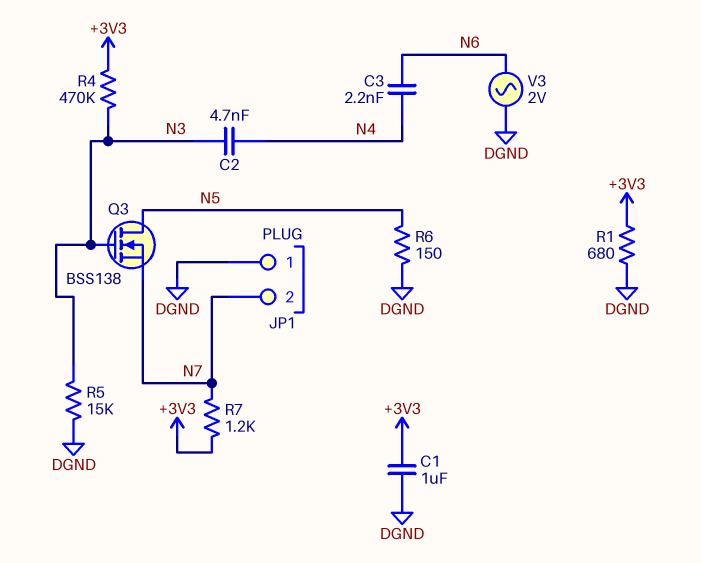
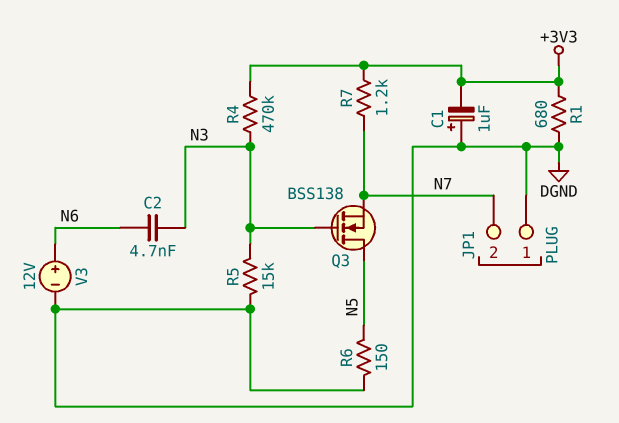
C1: 1uF (+3V3, DGND) -> 1uF (plus DGND, minus +3V3)
C2: 4.7nF (N3, N4) -> 4.7nF (N3, N6)
C3: 2.2nF (N4, N6) -> none
V3: AC 2V (DGND, N6) -> 12V (plus N6, minus DGND)

